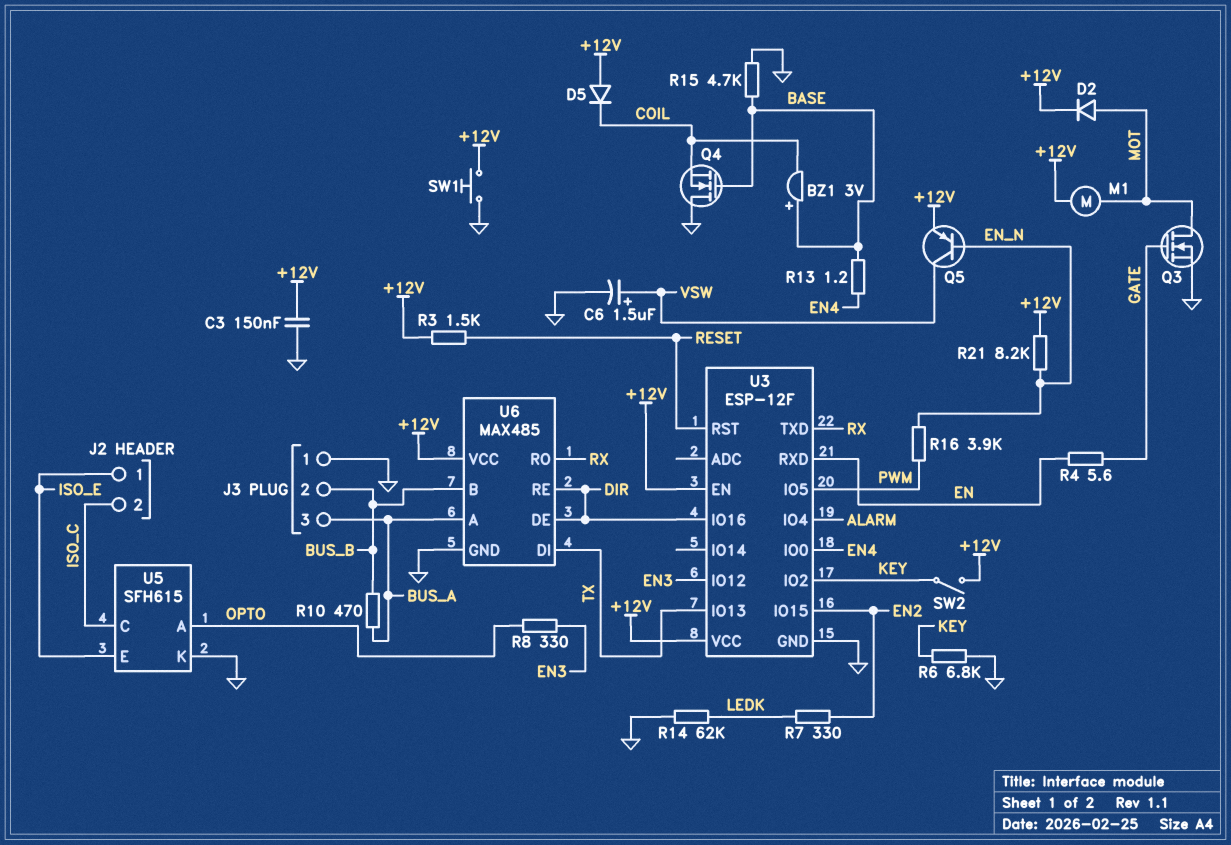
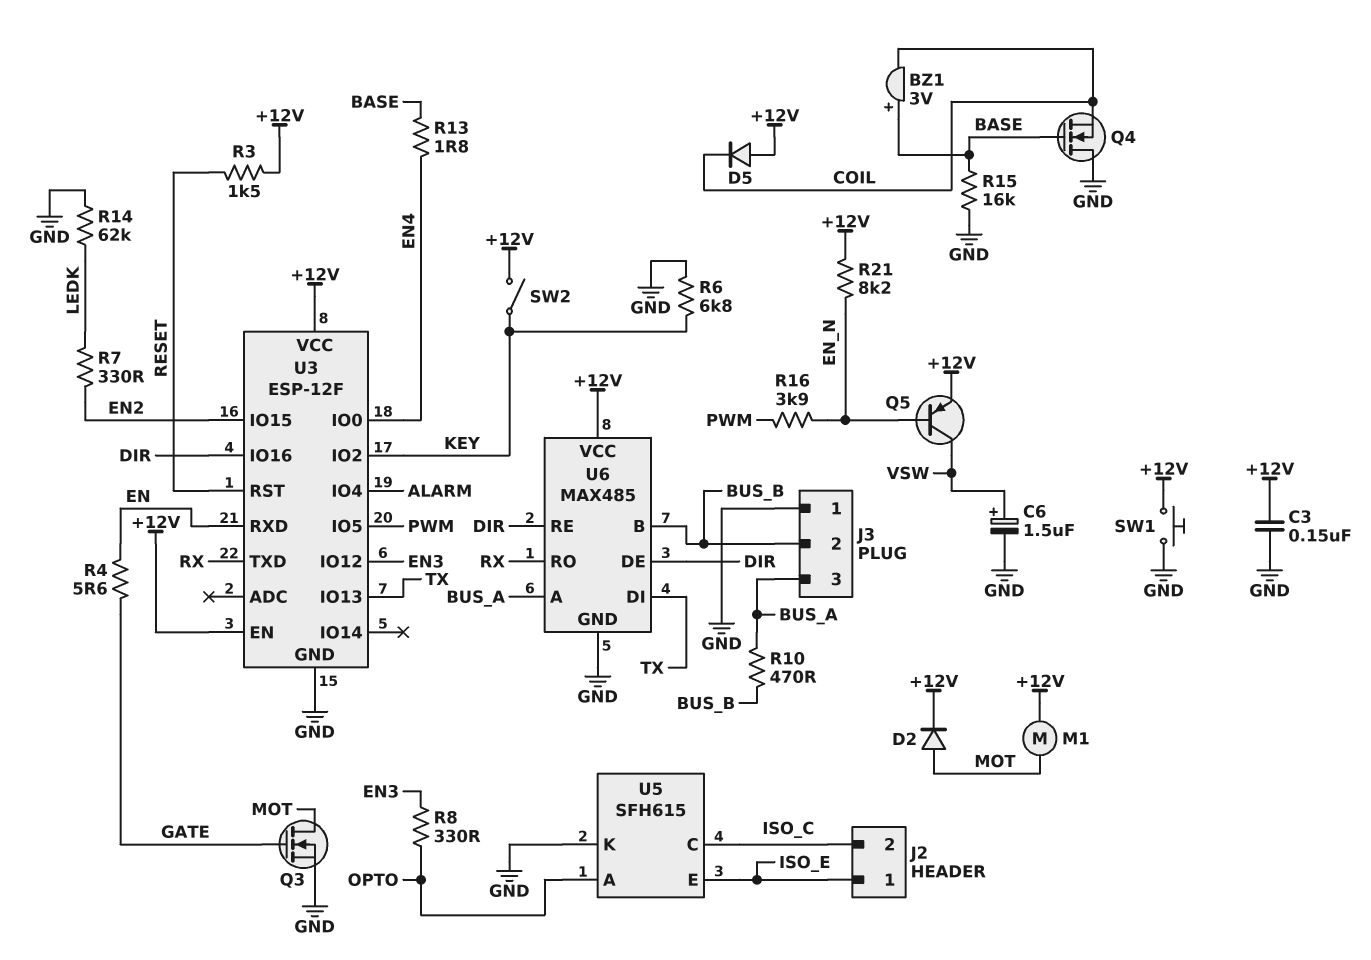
R13: 1.2 (BASE, EN4) -> 1.8 (BASE, EN4)
R15: 4.7k (BASE, GND) -> 16k (BASE, GND)

